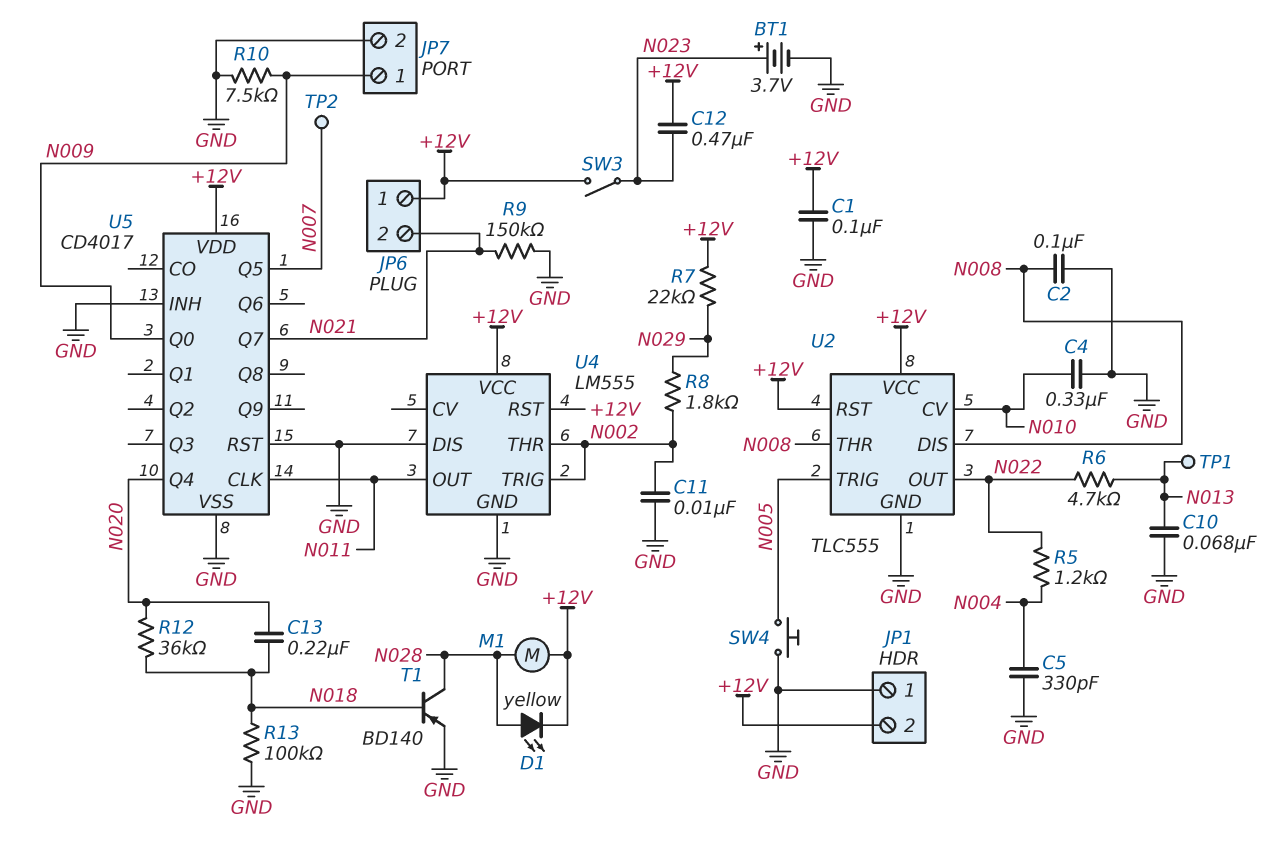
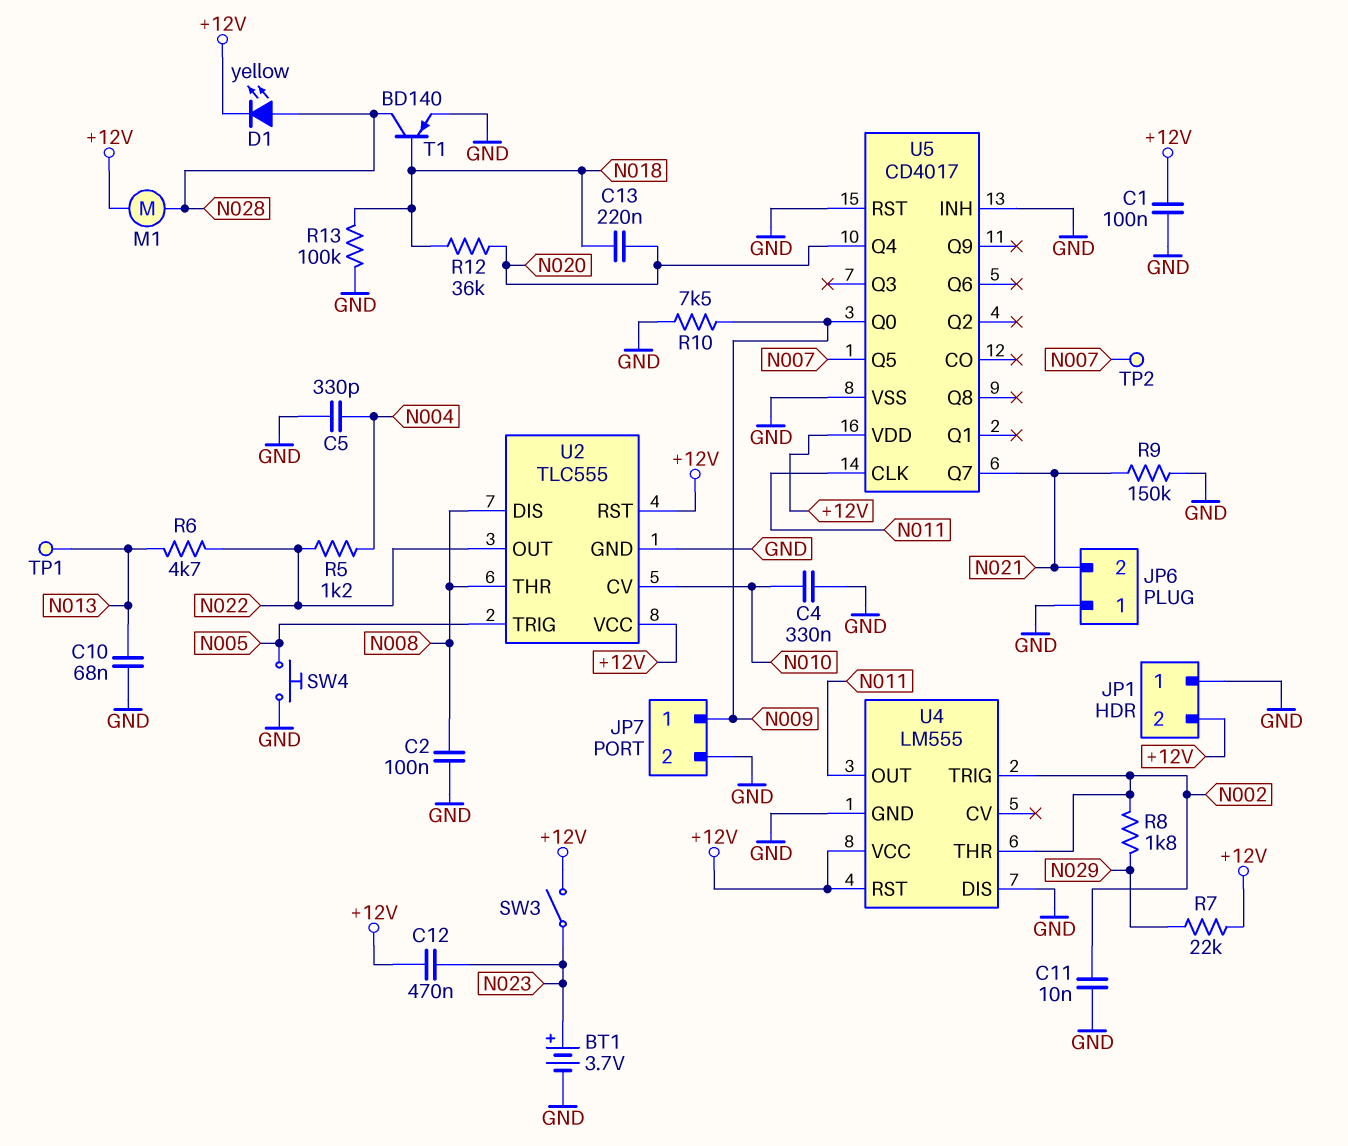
JP6 pin 1: +12V -> GND

